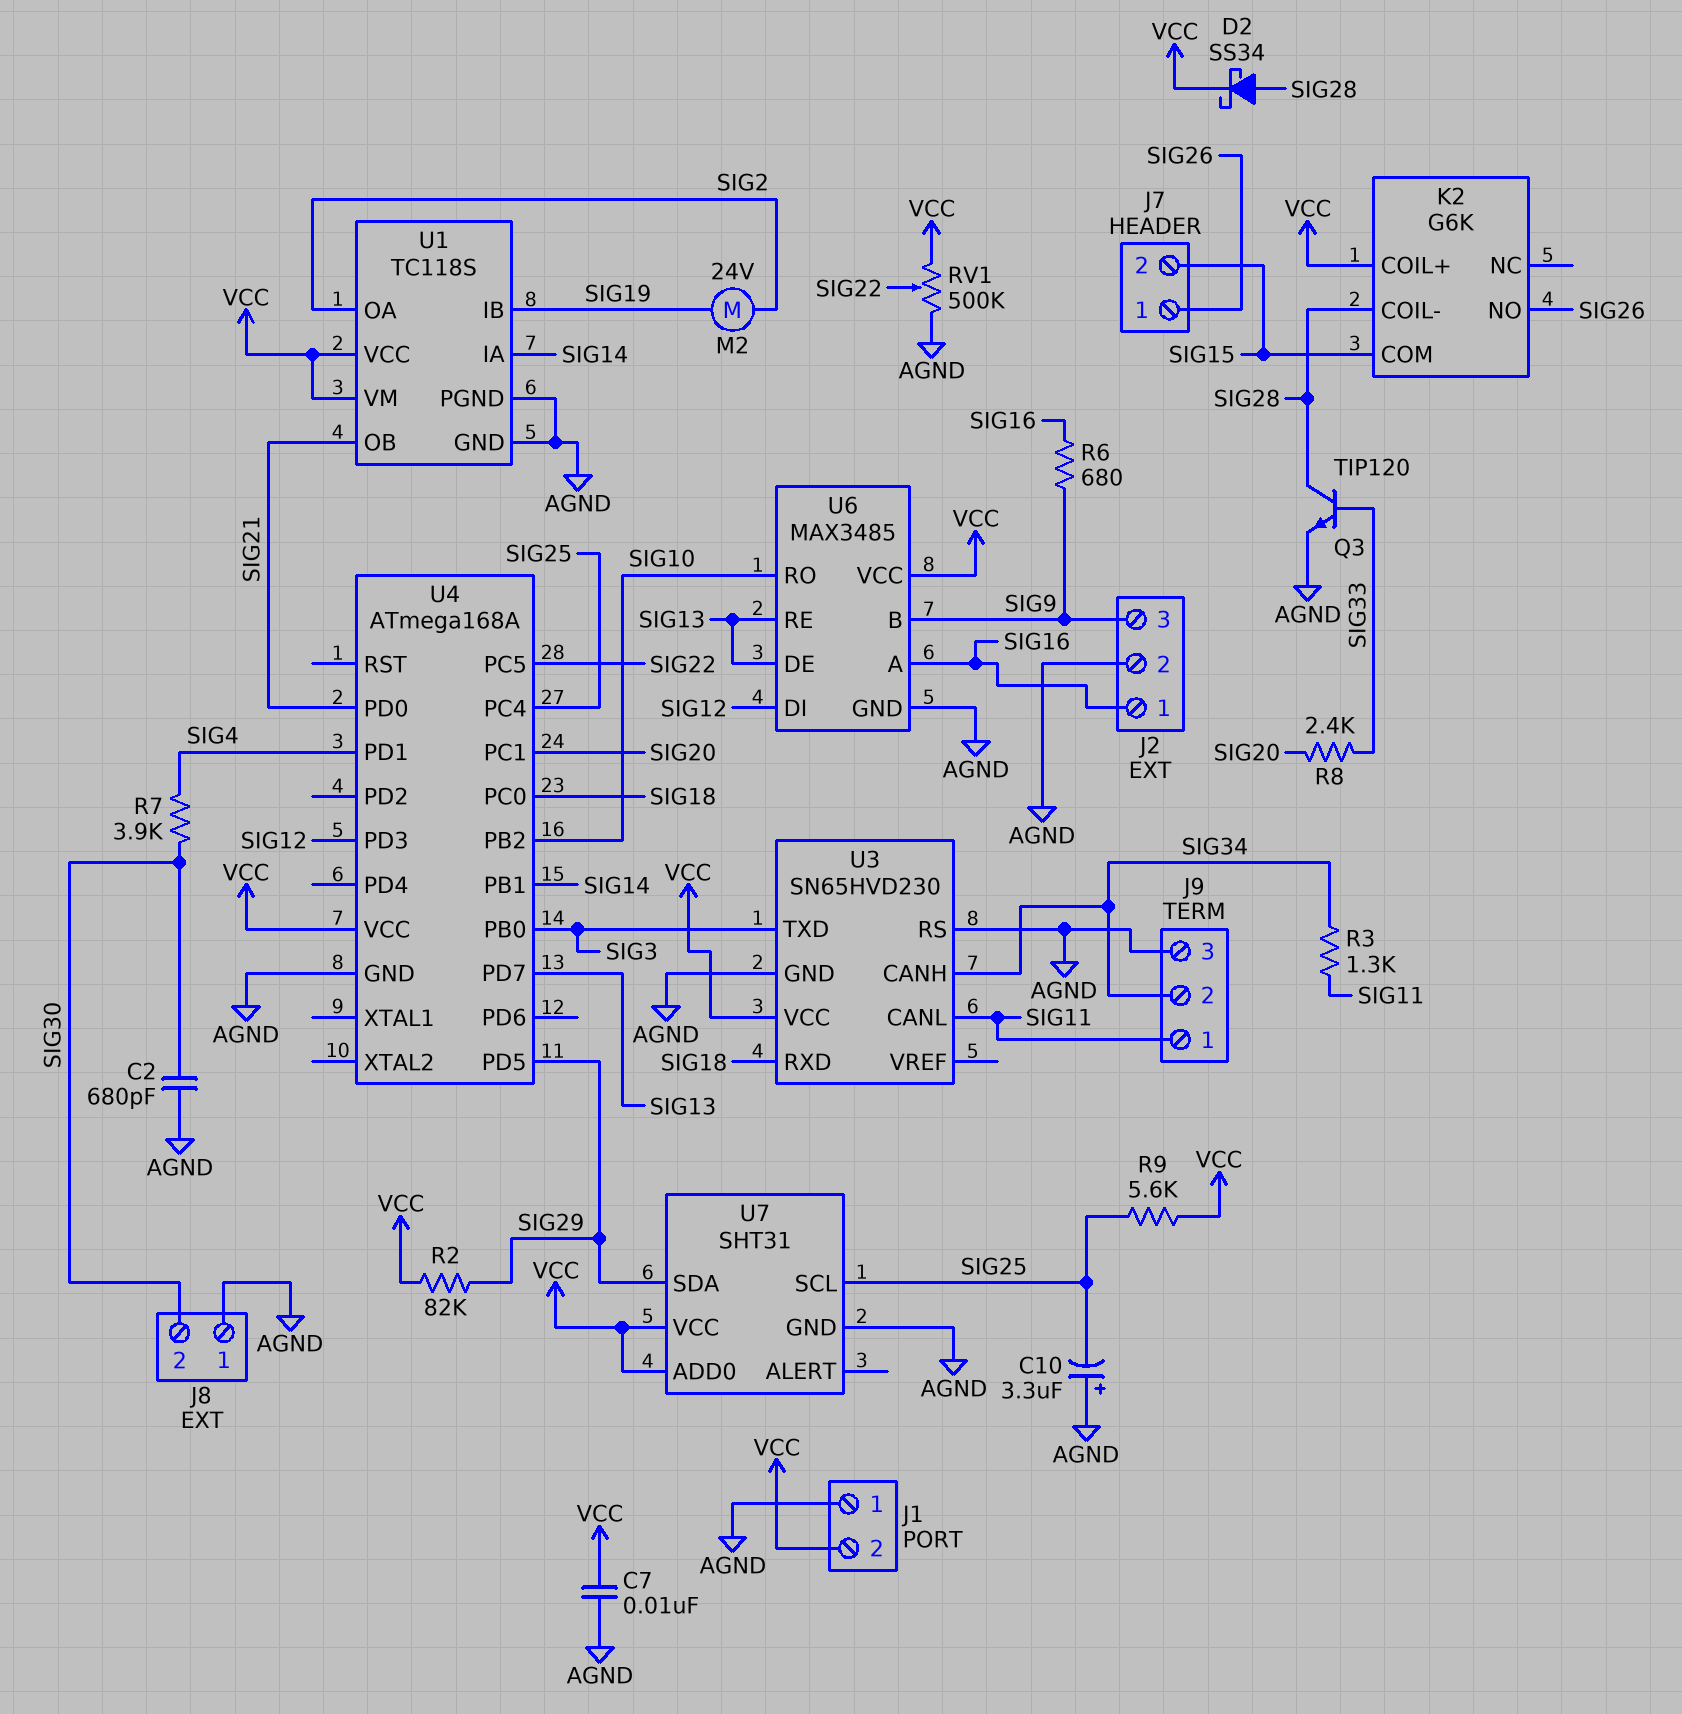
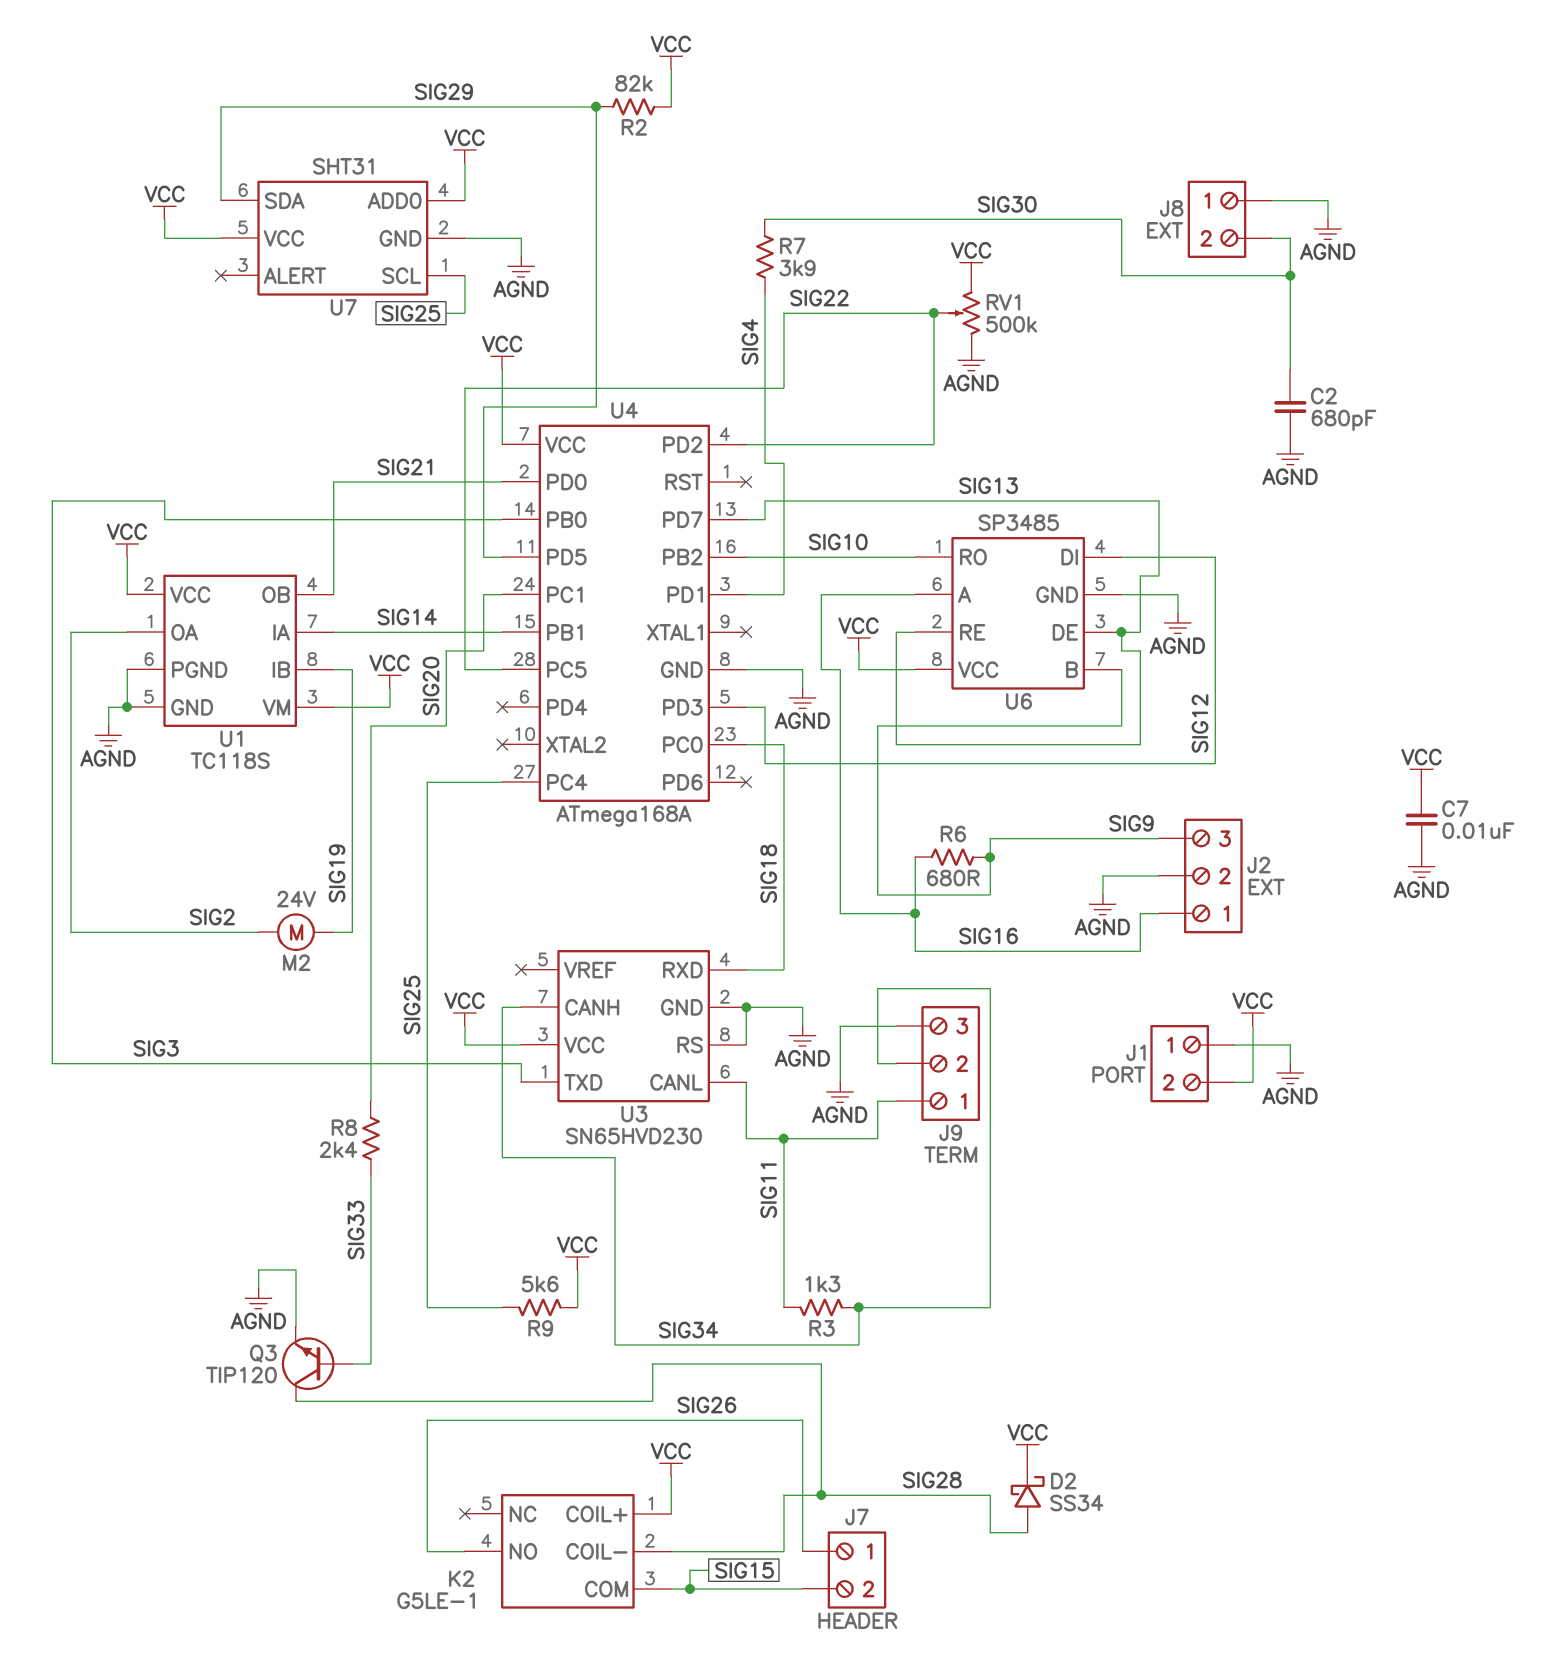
C10: 3.3uF (plus AGND, minus SIG25) -> none
K2: G6K -> G5LE-1
U4 pin PD2: none -> SIG22
U6: MAX3485 -> SP3485

